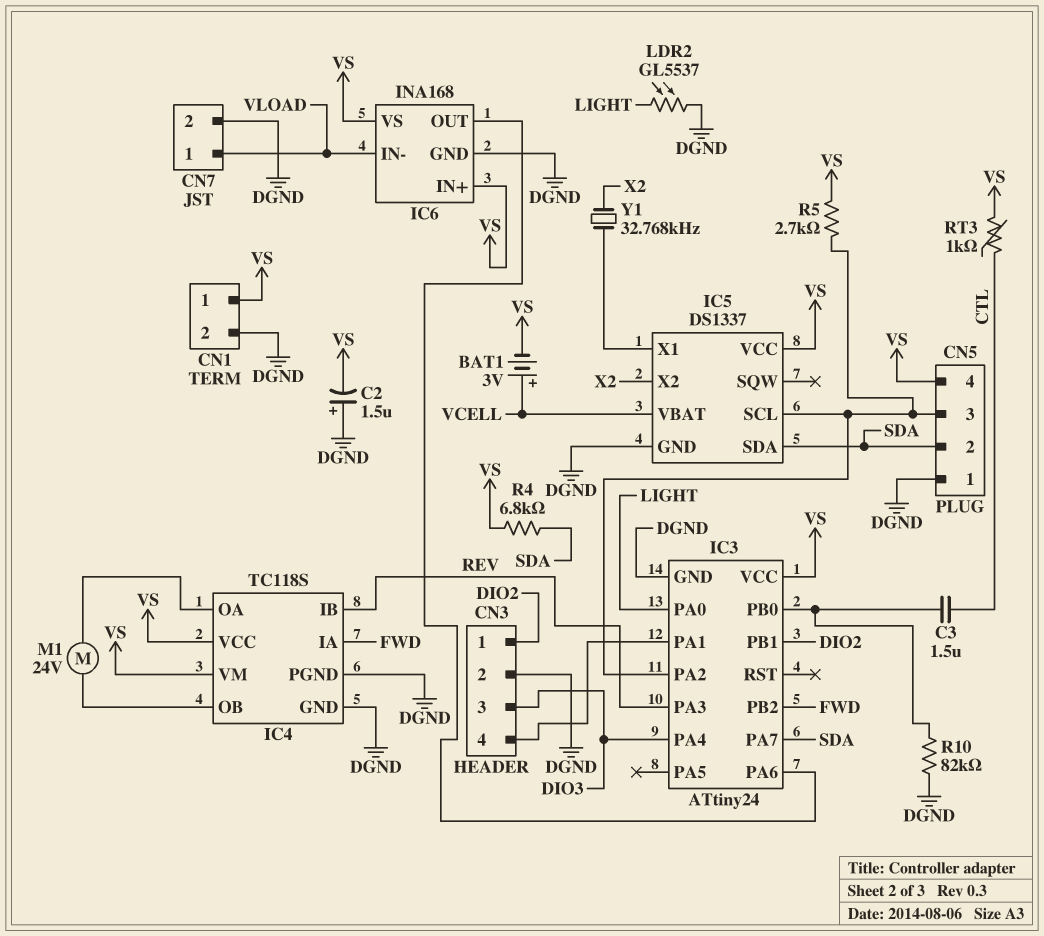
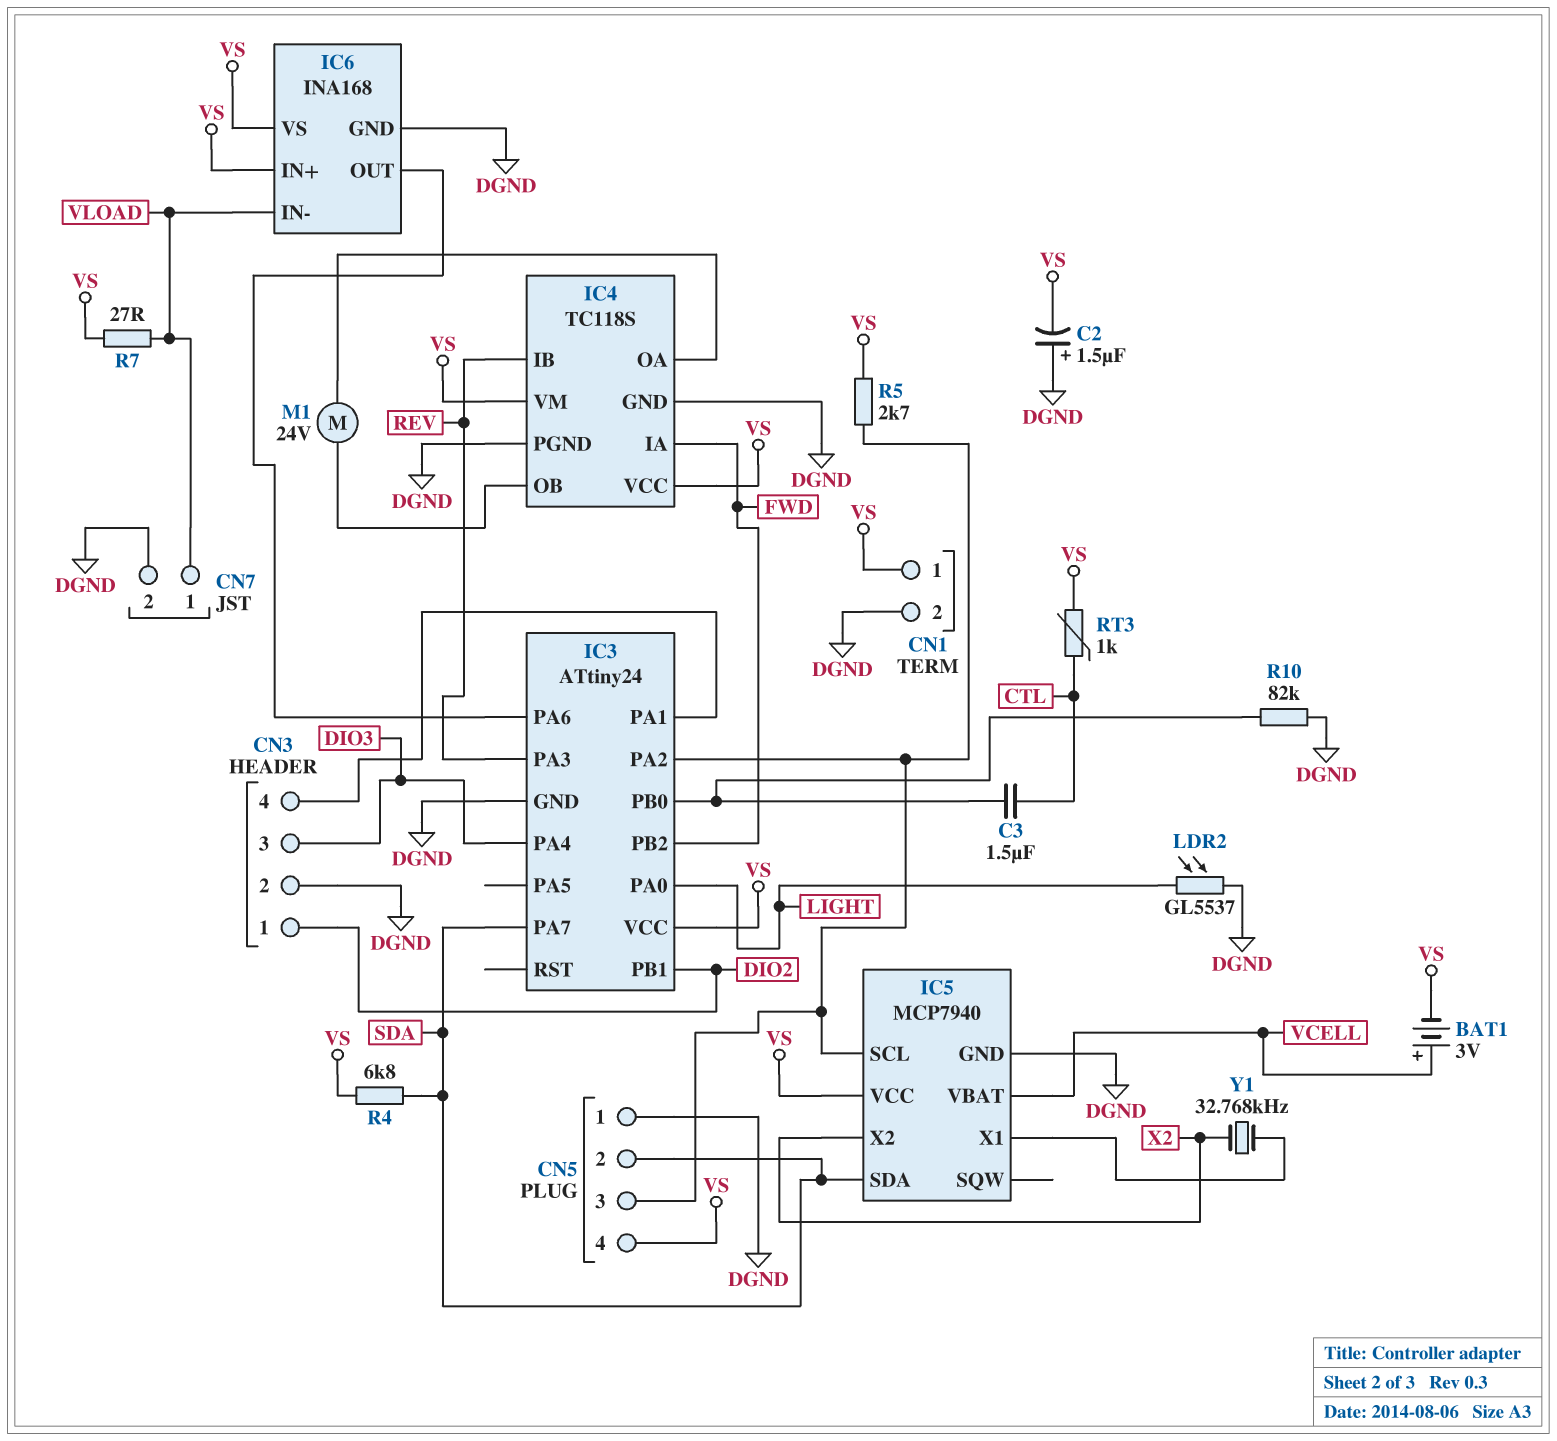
IC5: DS1337 -> MCP7940
R7: none -> 27 (VLOAD, VS)

